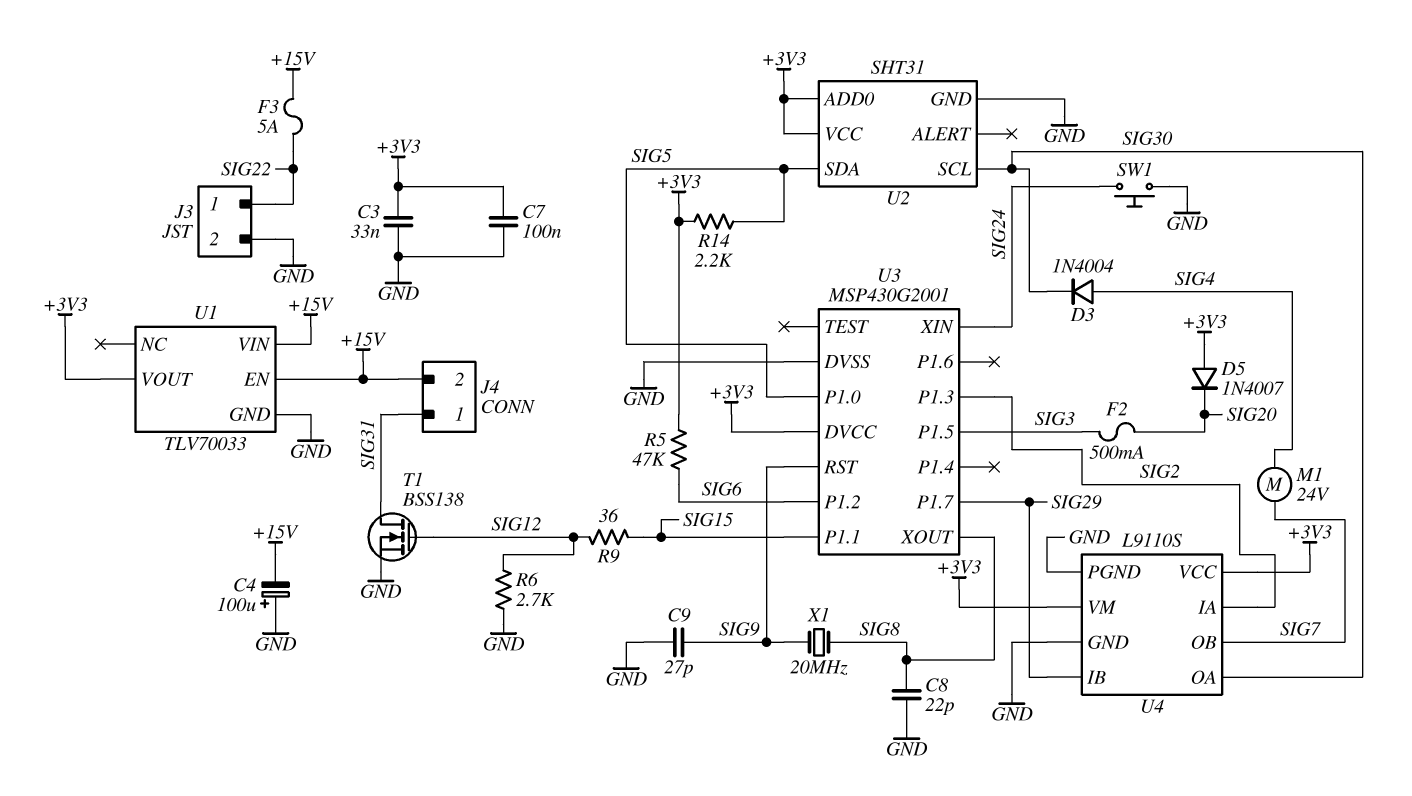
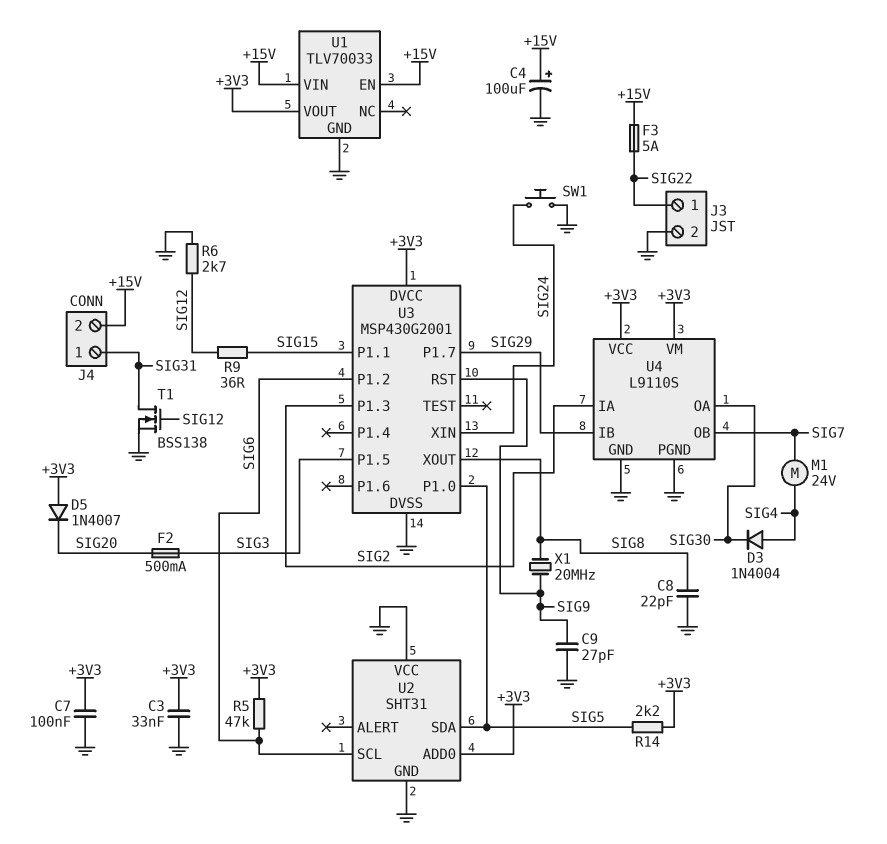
C4: 100uF (plus GND, minus +15V) -> 100uF (plus +15V, minus GND)
U2 pin SCL: SIG30 -> SIG6
U2 pin VCC: +3V3 -> GND

